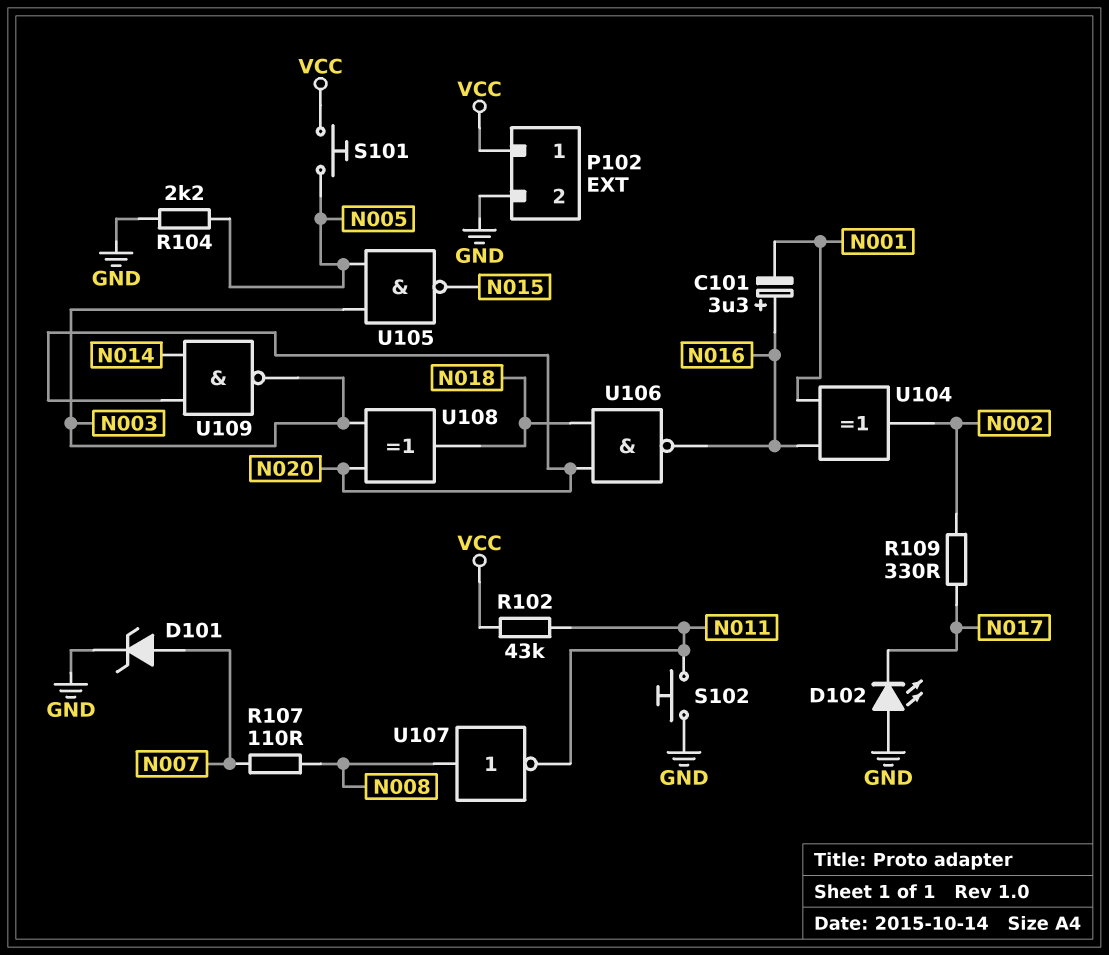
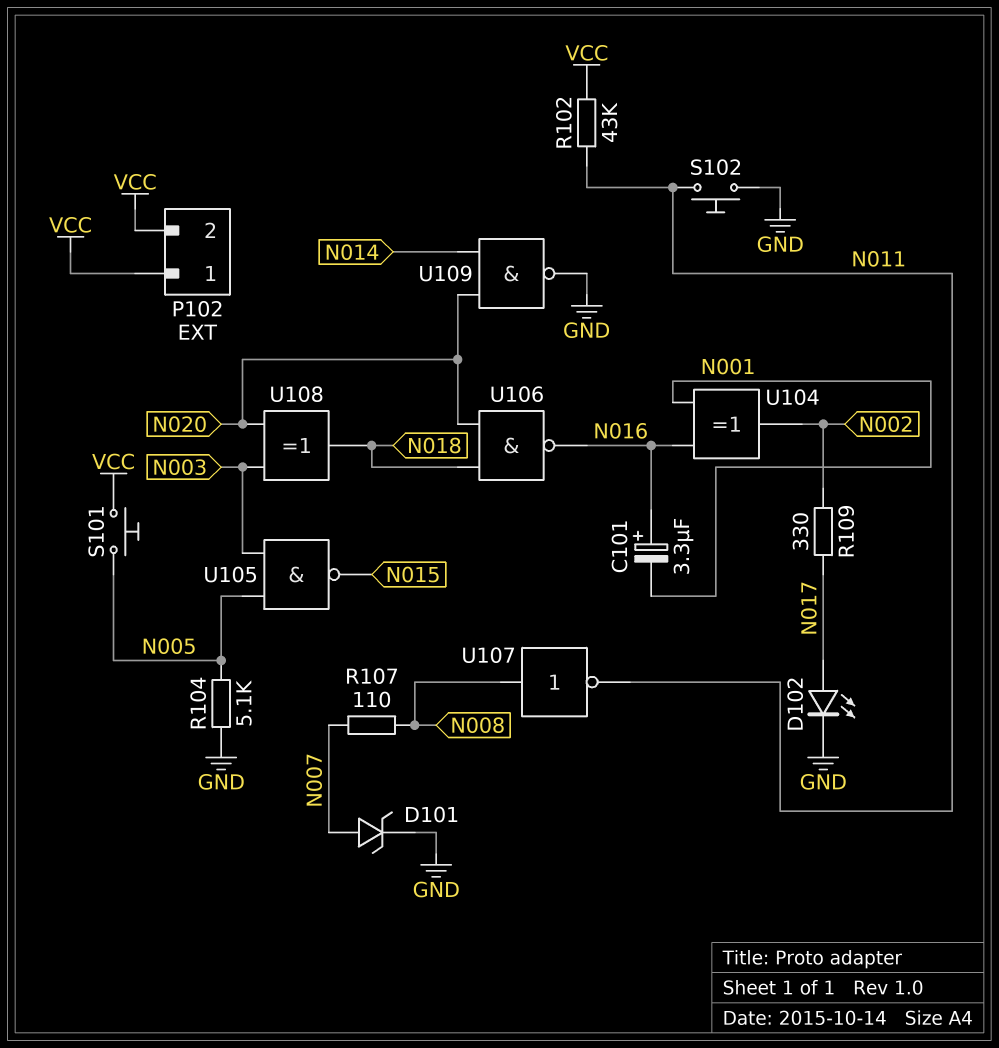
D102: LED (A GND, K N017) -> LED (A N017, K GND)
P102 pin 2: GND -> VCC
R104: 2.2k (GND, N005) -> 5.1k (GND, N005)
U109: NAND (in N014, in N020, out N003) -> NAND (in N014, in N020, out GND)

